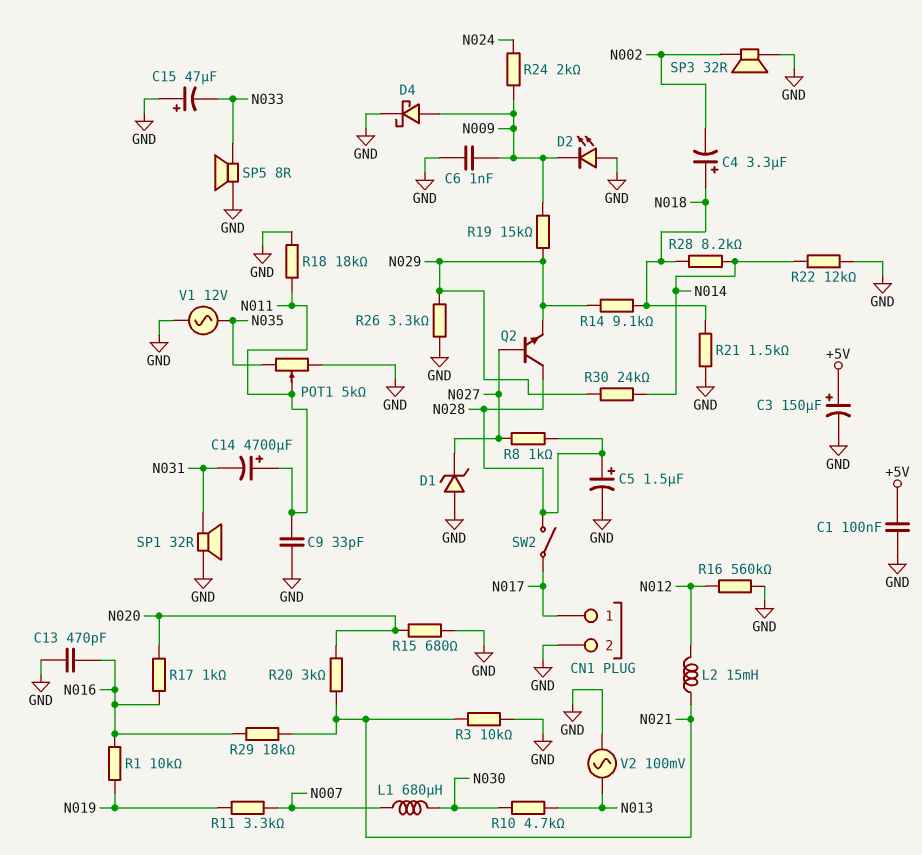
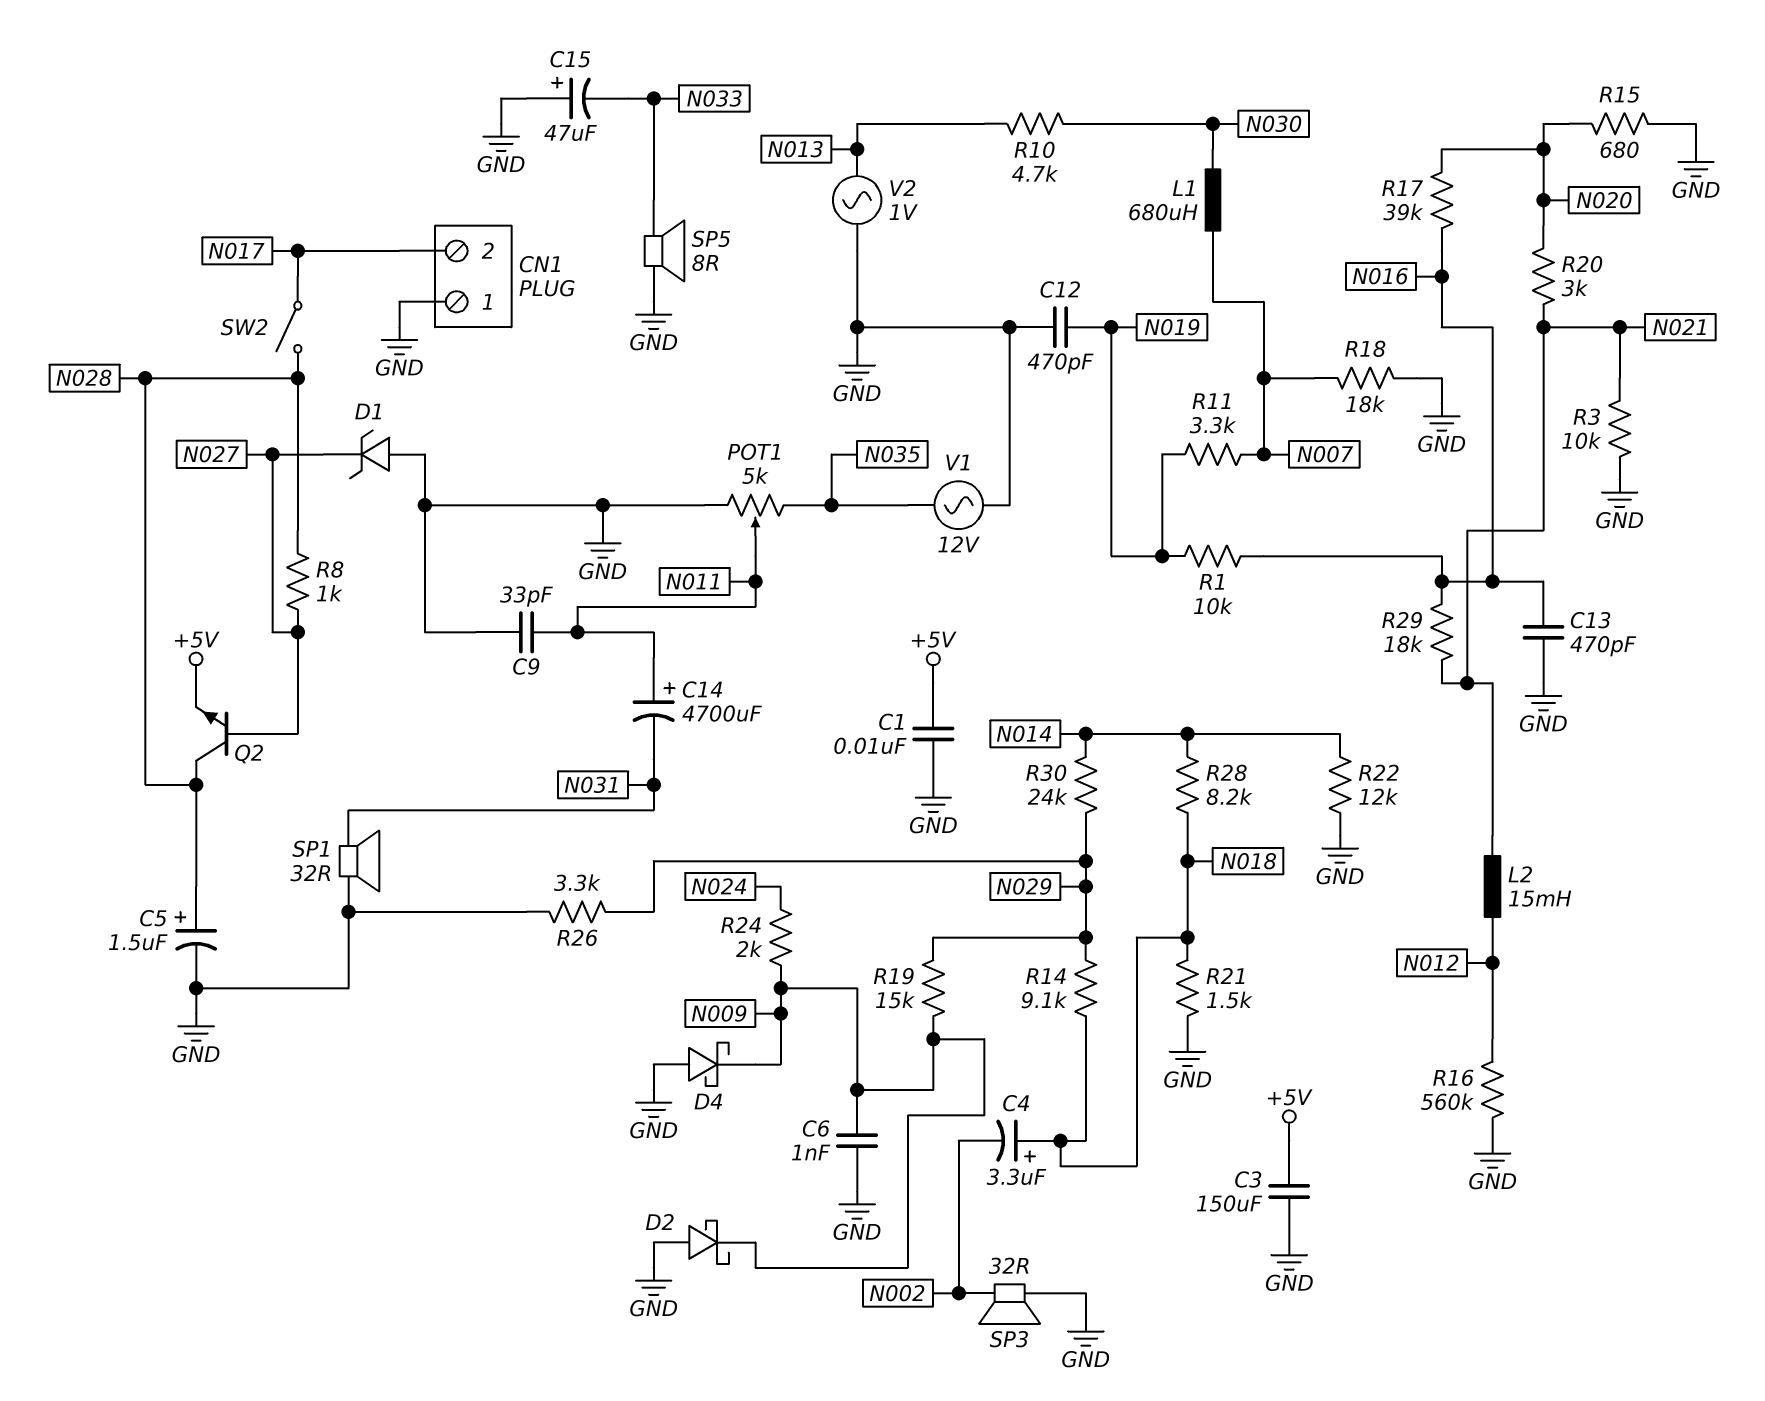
C1: 100nF (+5V, GND) -> 10nF (+5V, GND)
C3: 150uF (plus +5V, minus GND) -> 150uF (+5V, GND)
C12: none -> 470pF (GND, N019)
CN1 pin 1: N017 -> GND
CN1 pin 2: GND -> N017
D2: LED (A GND, K N009) -> schottky (A GND, K N009)
D4: schottky (A N009, K GND) -> schottky (A GND, K N009)
Q2: NPN (B N027, C N028, E N029) -> NPN (B N027, C N028, E +5V)
R17: 1k (N016, N020) -> 39k (N016, N020)
R18: 18k (GND, N011) -> 18k (GND, N007)
V2: AC 100mV (GND, N013) -> AC 1V (GND, N013)

